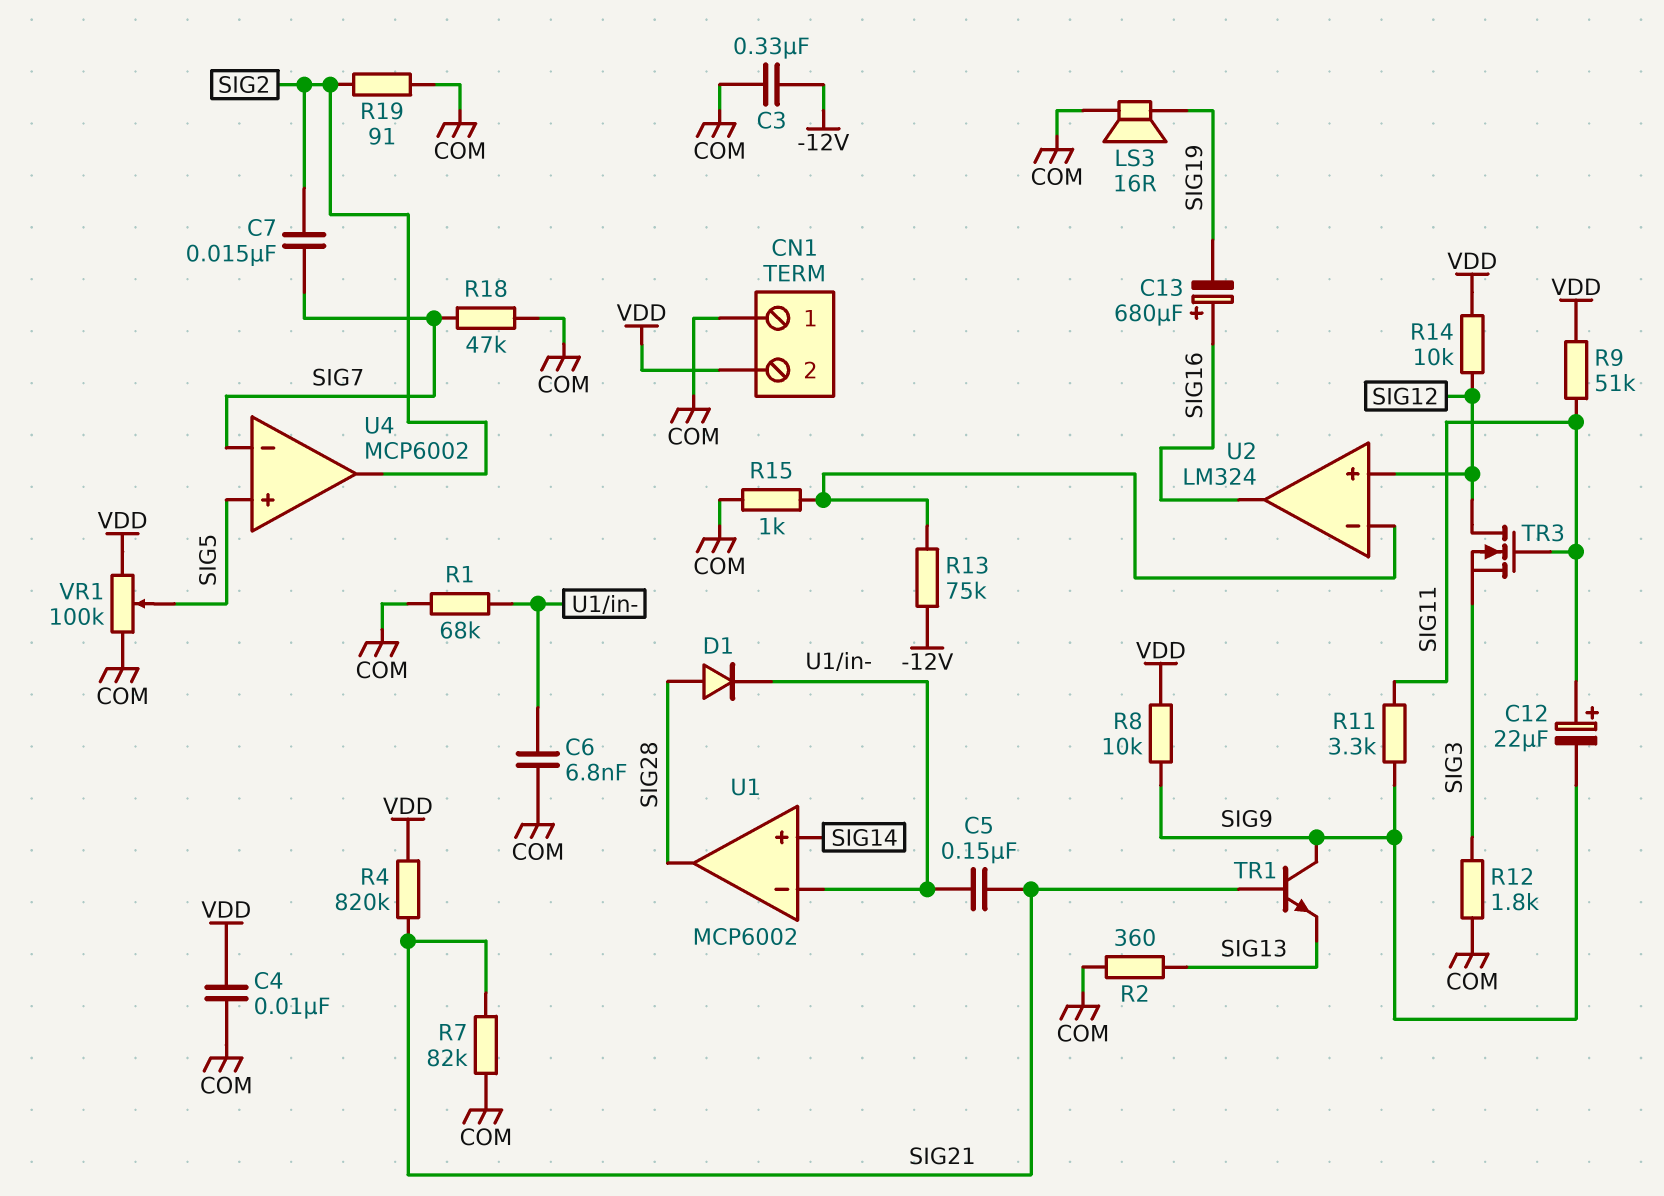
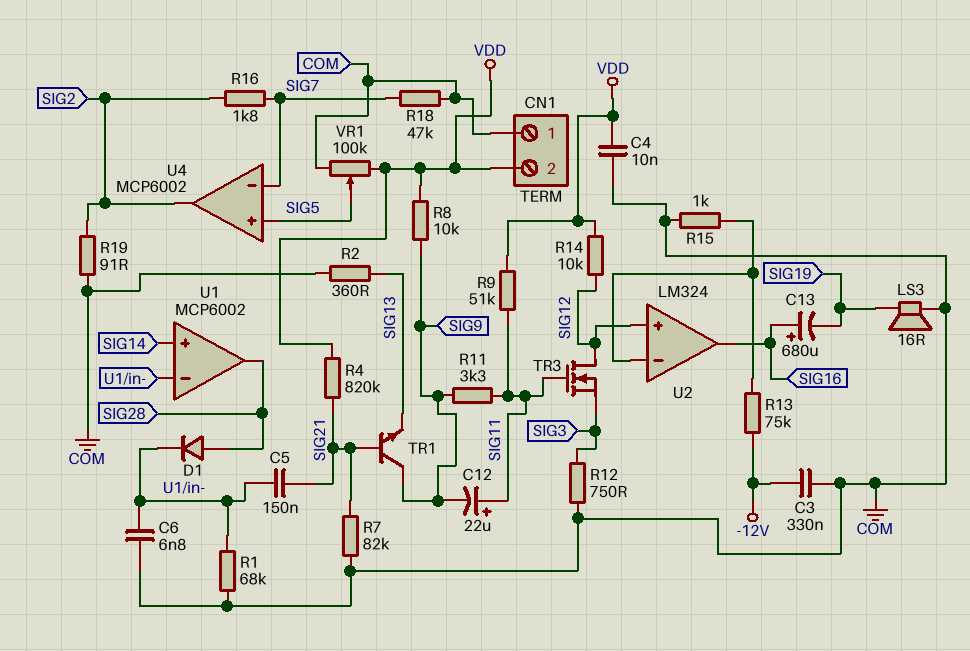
C7: 15nF (SIG2, SIG7) -> none
R12: 1.8k (COM, SIG3) -> 750 (COM, SIG3)
R16: none -> 1.8k (SIG2, SIG7)

